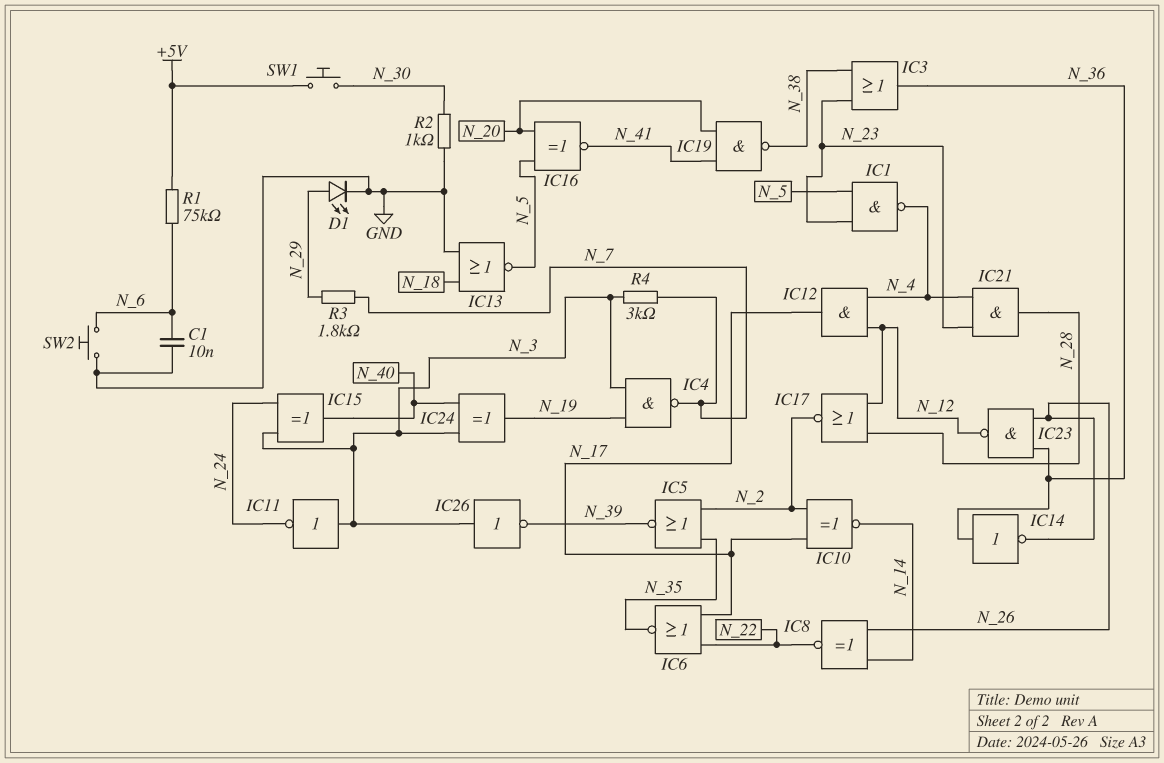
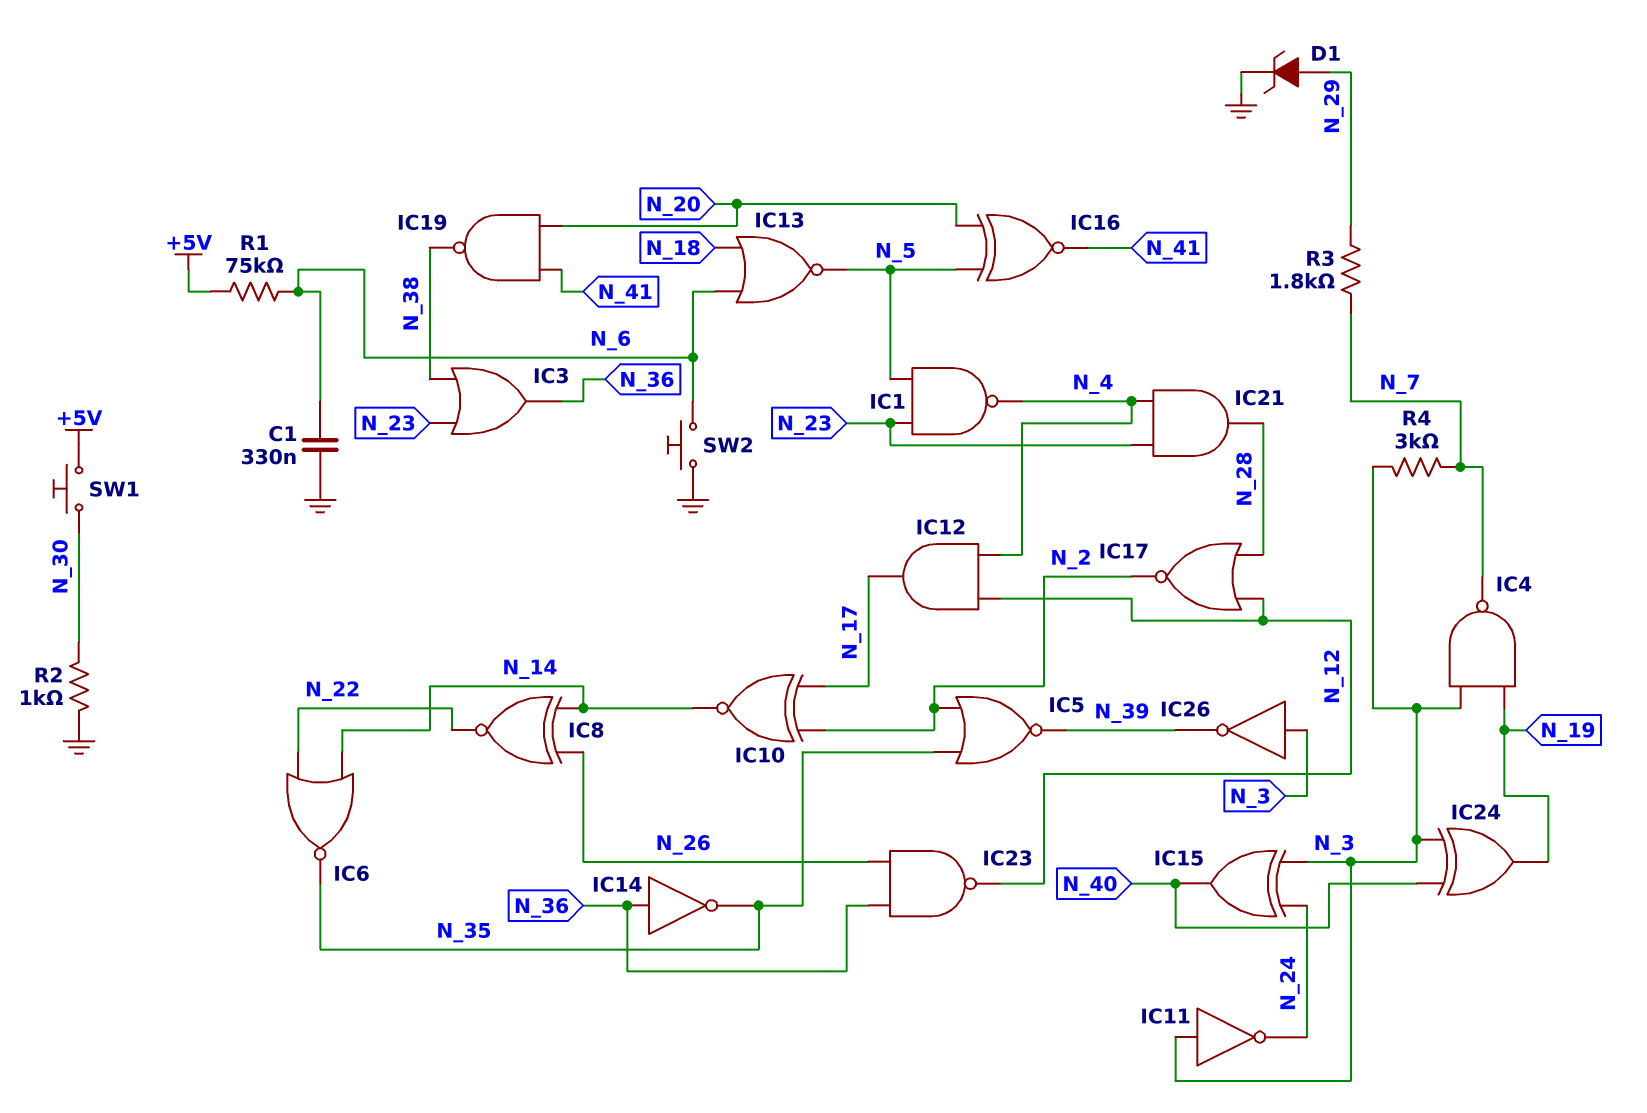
C1: 10nF (GND, N_6) -> 330nF (GND, N_6)
D1: LED (A N_29, K GND) -> zener (A N_29, K GND)
IC6: NOR (in N_17, in N_22, out N_35) -> NOR (in N_14, in N_22, out N_35)
IC13: NOR (in GND, in N_18, out N_5) -> NOR (in N_6, in N_18, out N_5)
IC14: NOT (in N_36, out N_26) -> NOT (in N_36, out N_35)

